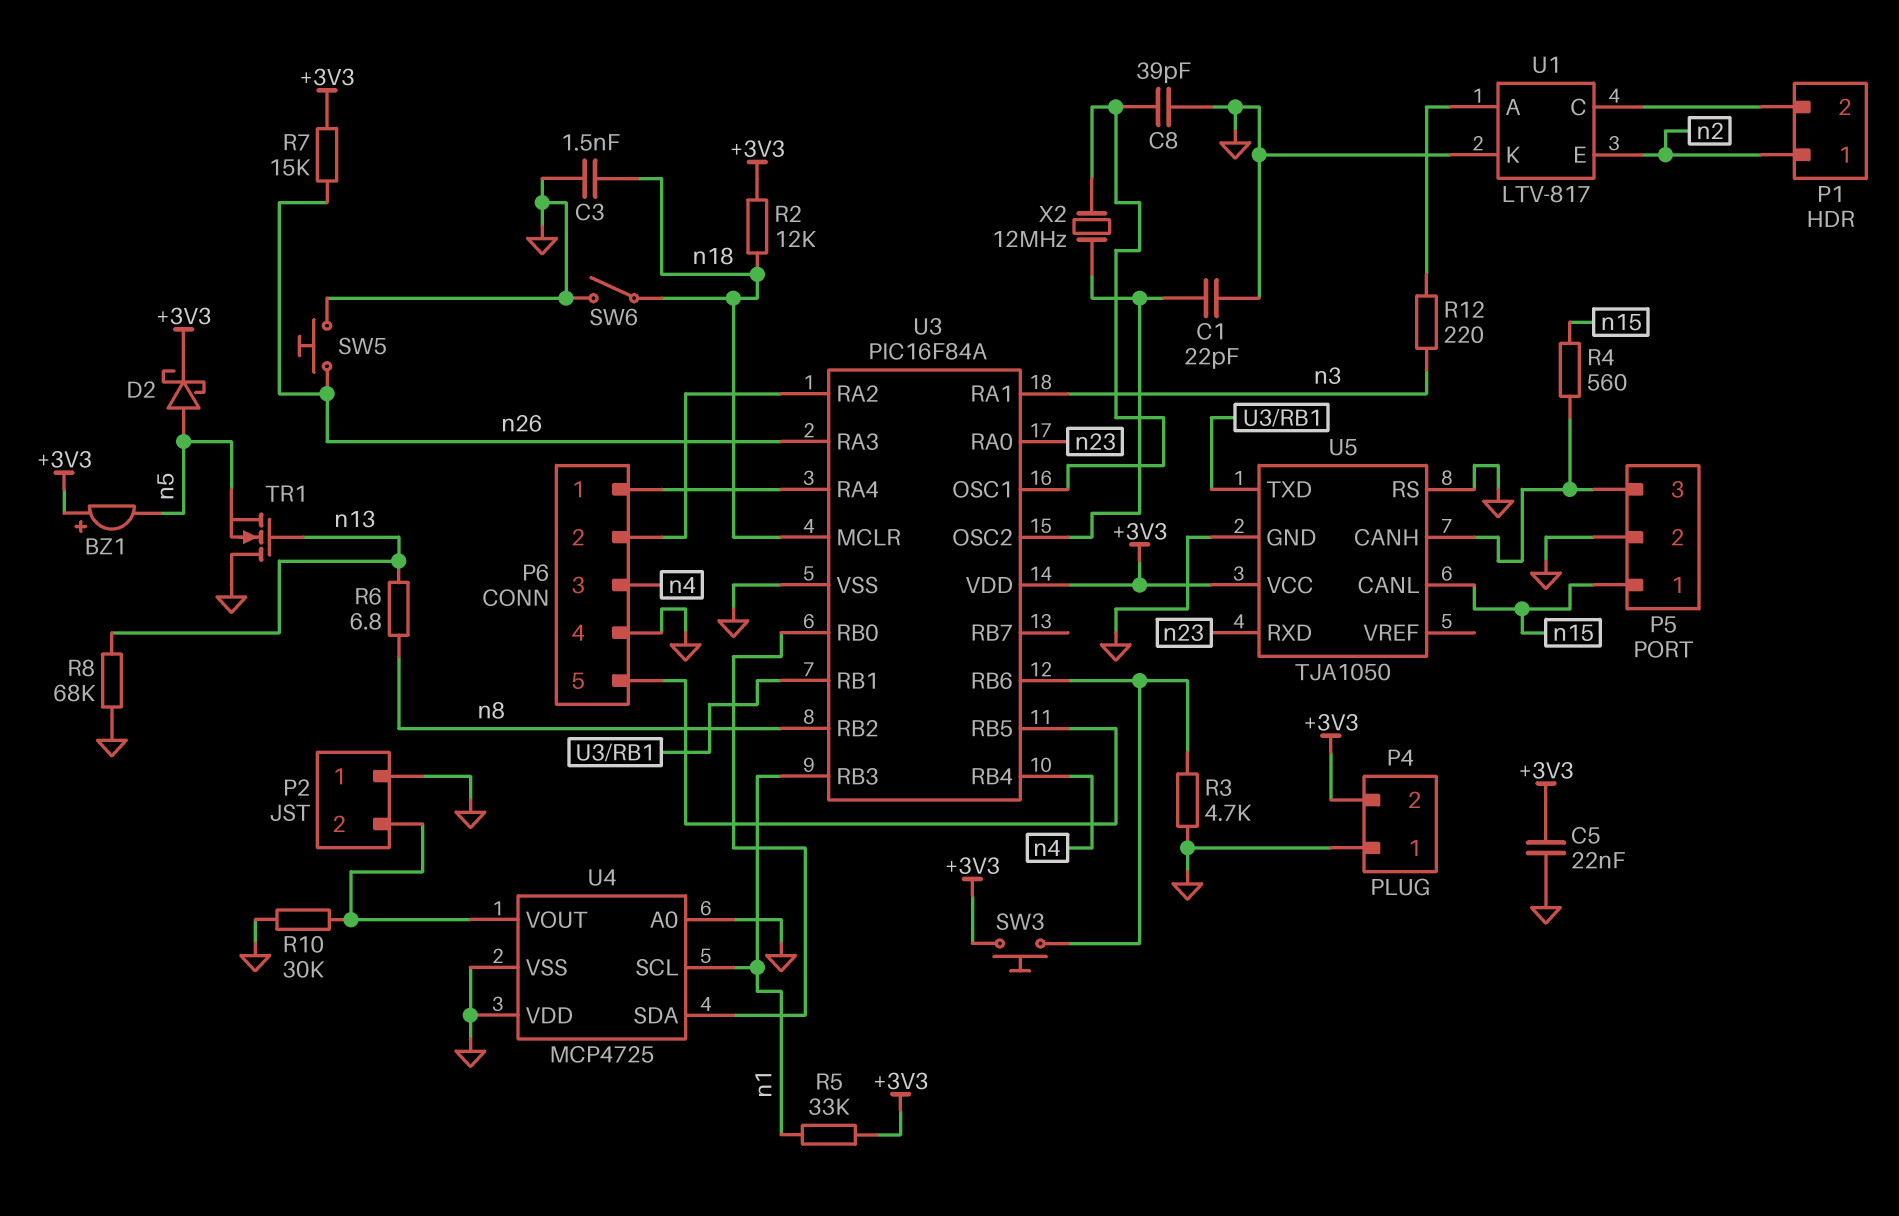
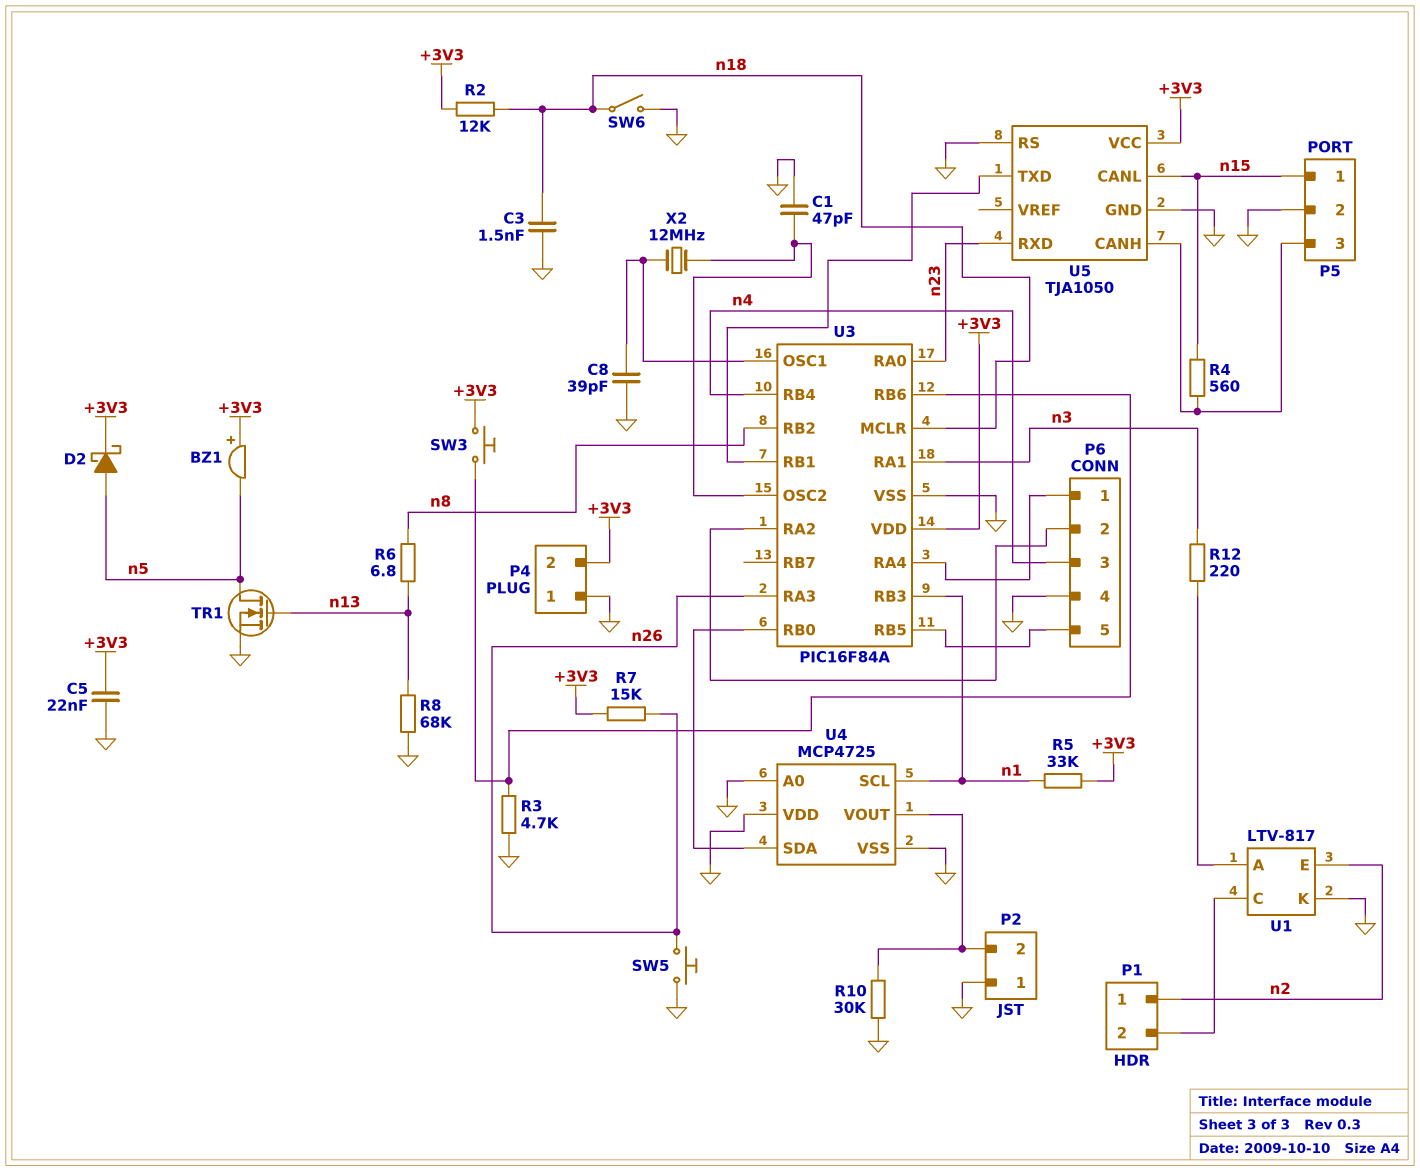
C1: 22pF (GND, U3/OSC2) -> 47pF (GND, U3/OSC2)
TR1: NMOS (G n13, D GND, S n5) -> NMOS (G n13, D n5, S GND)

